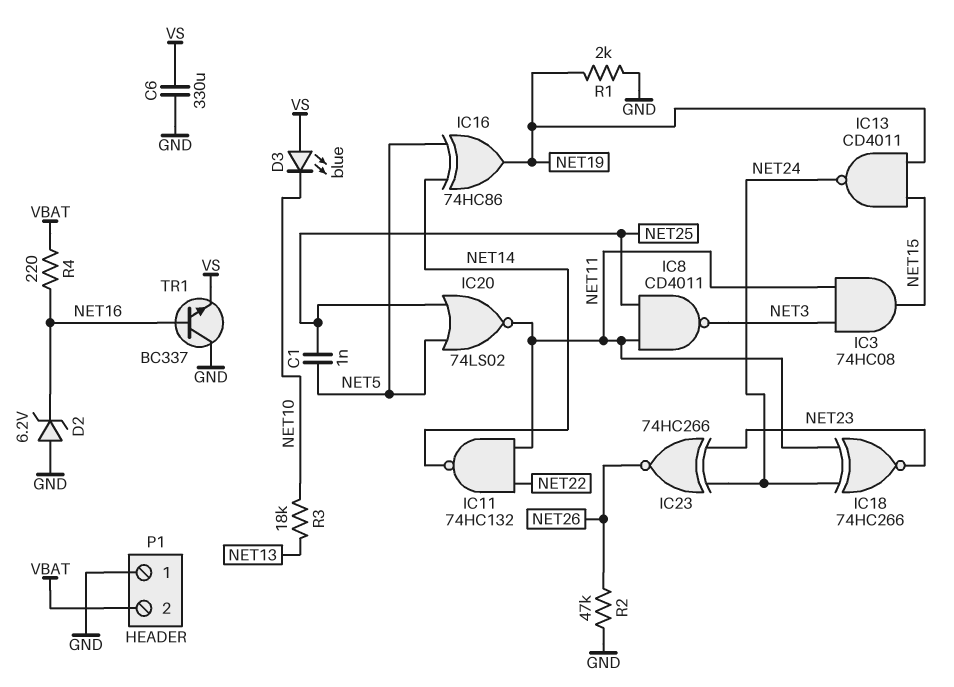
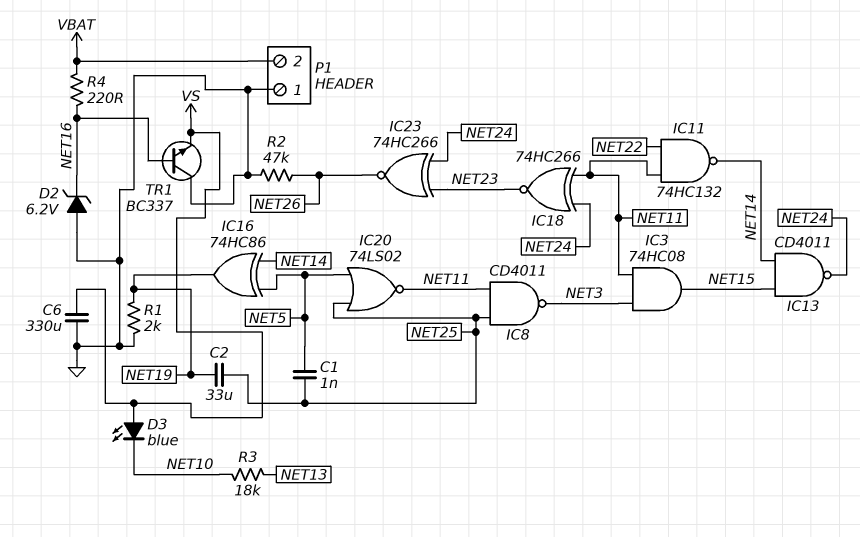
C2: none -> 33uF (NET19, NET25)
IC13: NAND CD4011 (in NET15, in NET19, out NET24) -> NAND CD4011 (in NET14, in NET15, out NET24)

